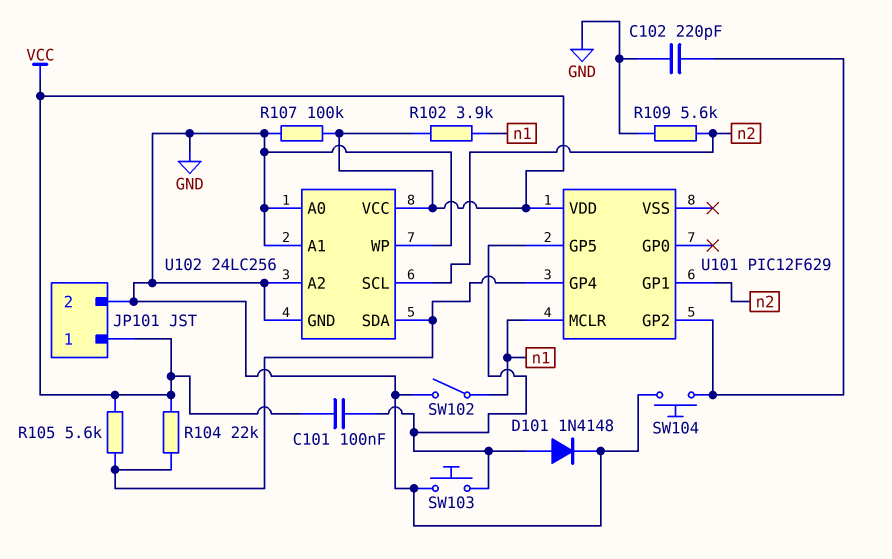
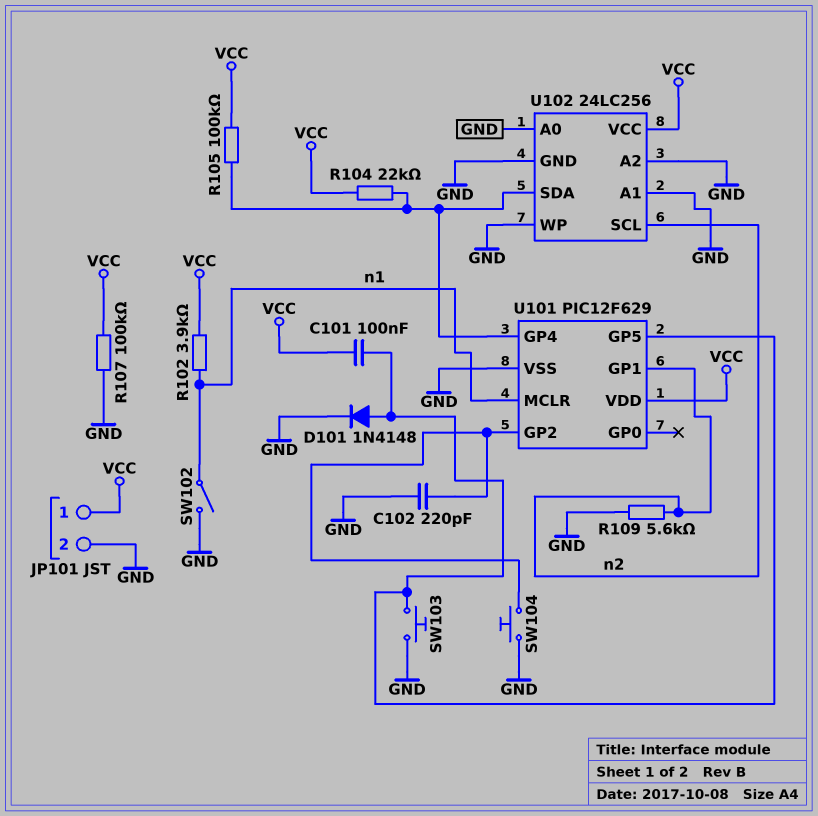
R105: 5.6k (U101/GP4, VCC) -> 100k (U101/GP4, VCC)
U101 pin VSS: none -> GND

